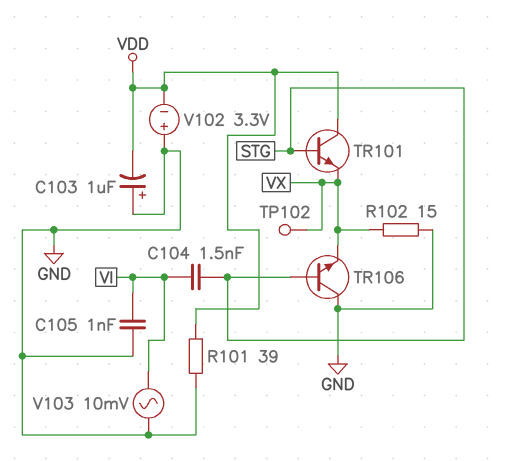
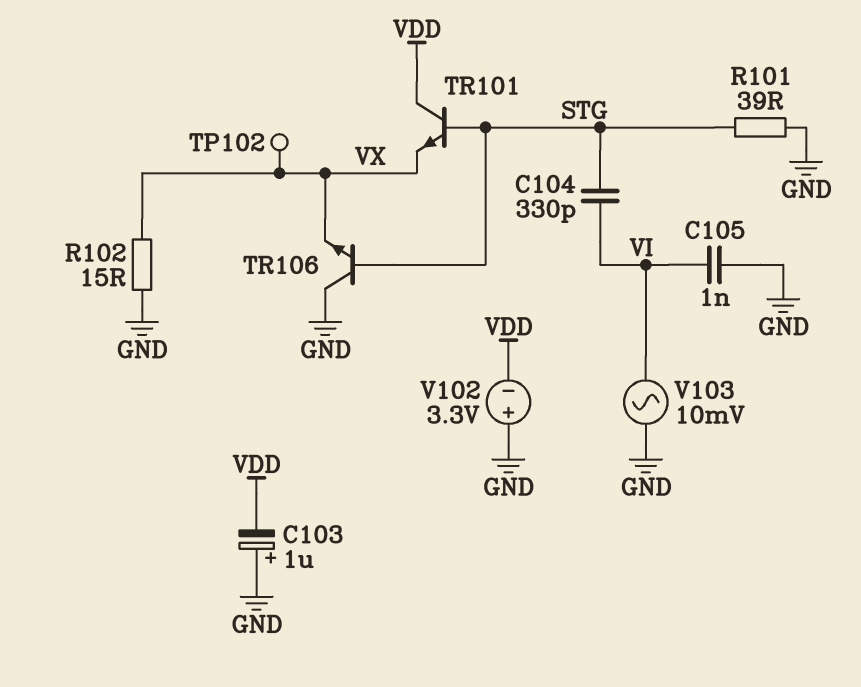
C104: 1.5nF (STG, VI) -> 330pF (STG, VI)
R101: 39 (GND, VDD) -> 39 (GND, STG)

